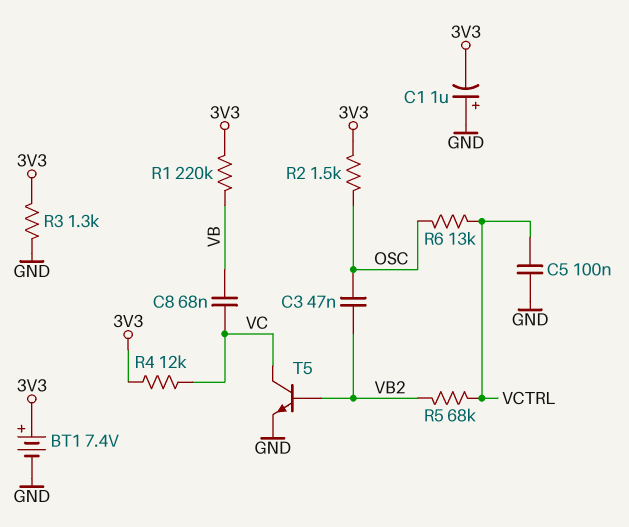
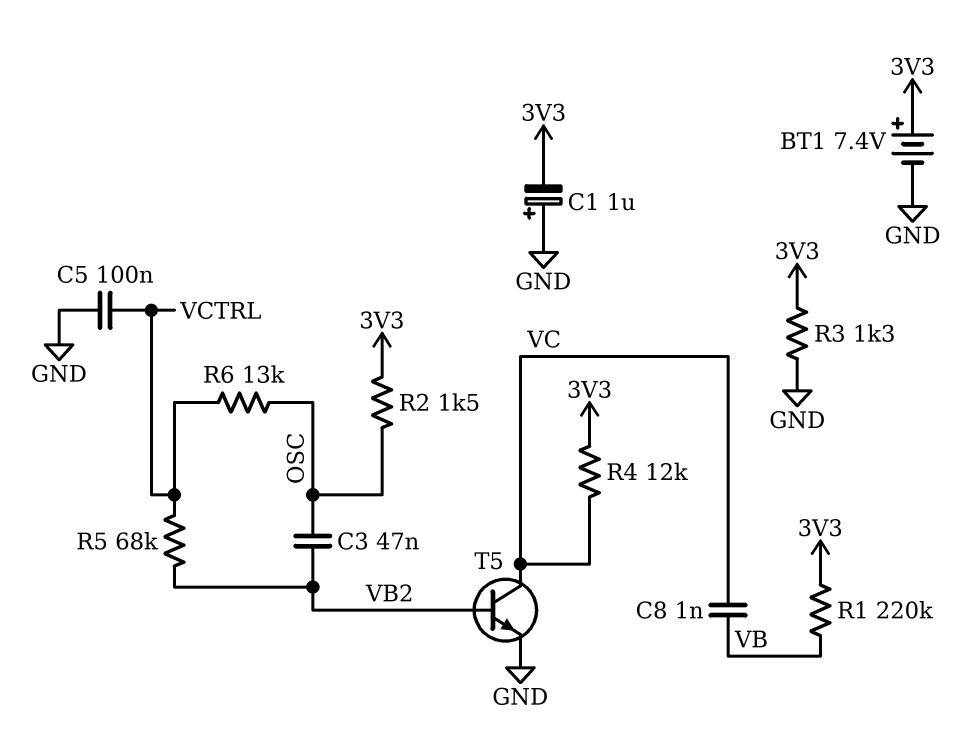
C8: 68nF (VB, VC) -> 1nF (VB, VC)

